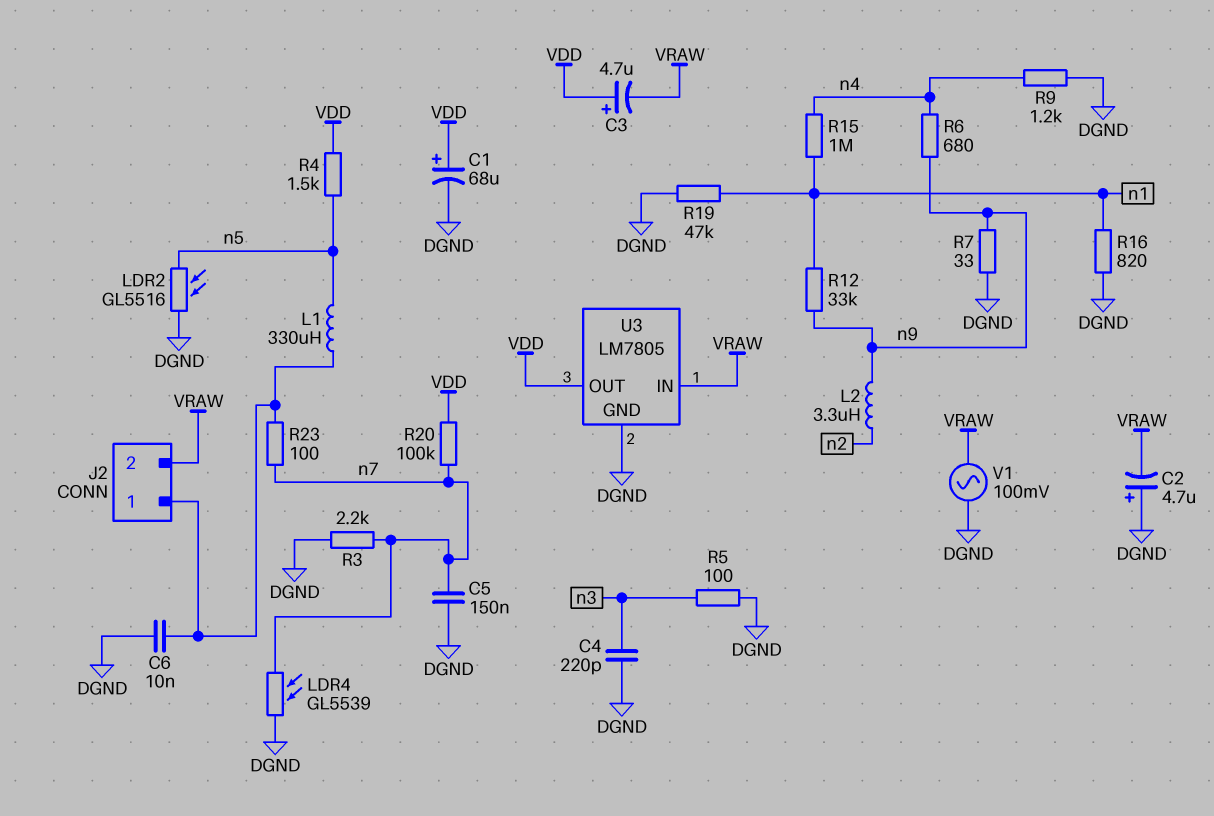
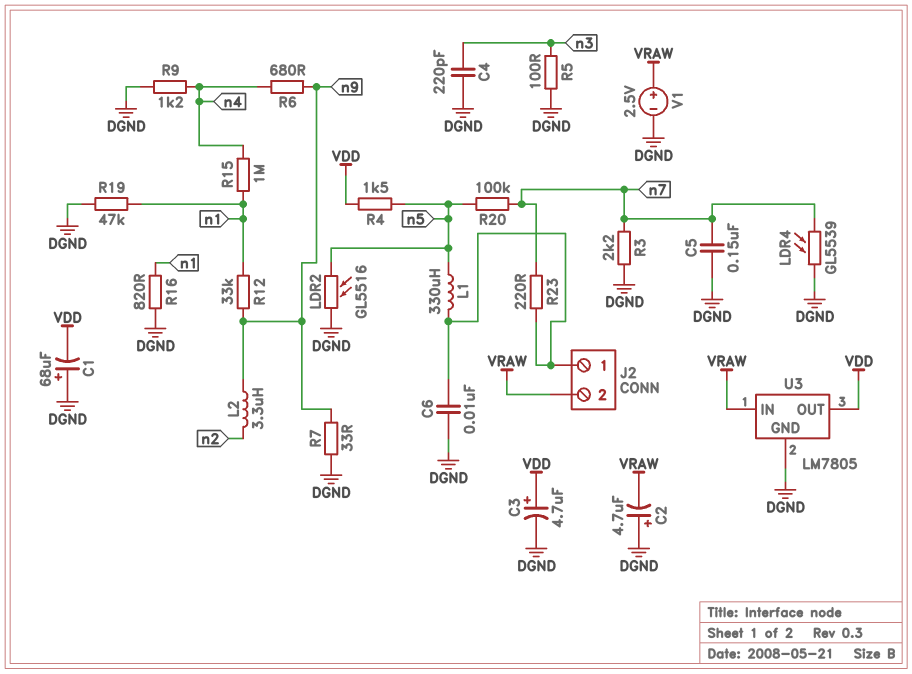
C1: 68uF (plus VDD, minus DGND) -> 68uF (plus DGND, minus VDD)
C3: 4.7uF (plus VDD, minus VRAW) -> 4.7uF (plus VDD, minus DGND)
R20: 100k (VDD, n7) -> 100k (n5, n7)
R23: 100 (J2/1, n7) -> 220 (J2/1, n7)
V1: AC 100mV (DGND, VRAW) -> 2.5V (plus VRAW, minus DGND)

